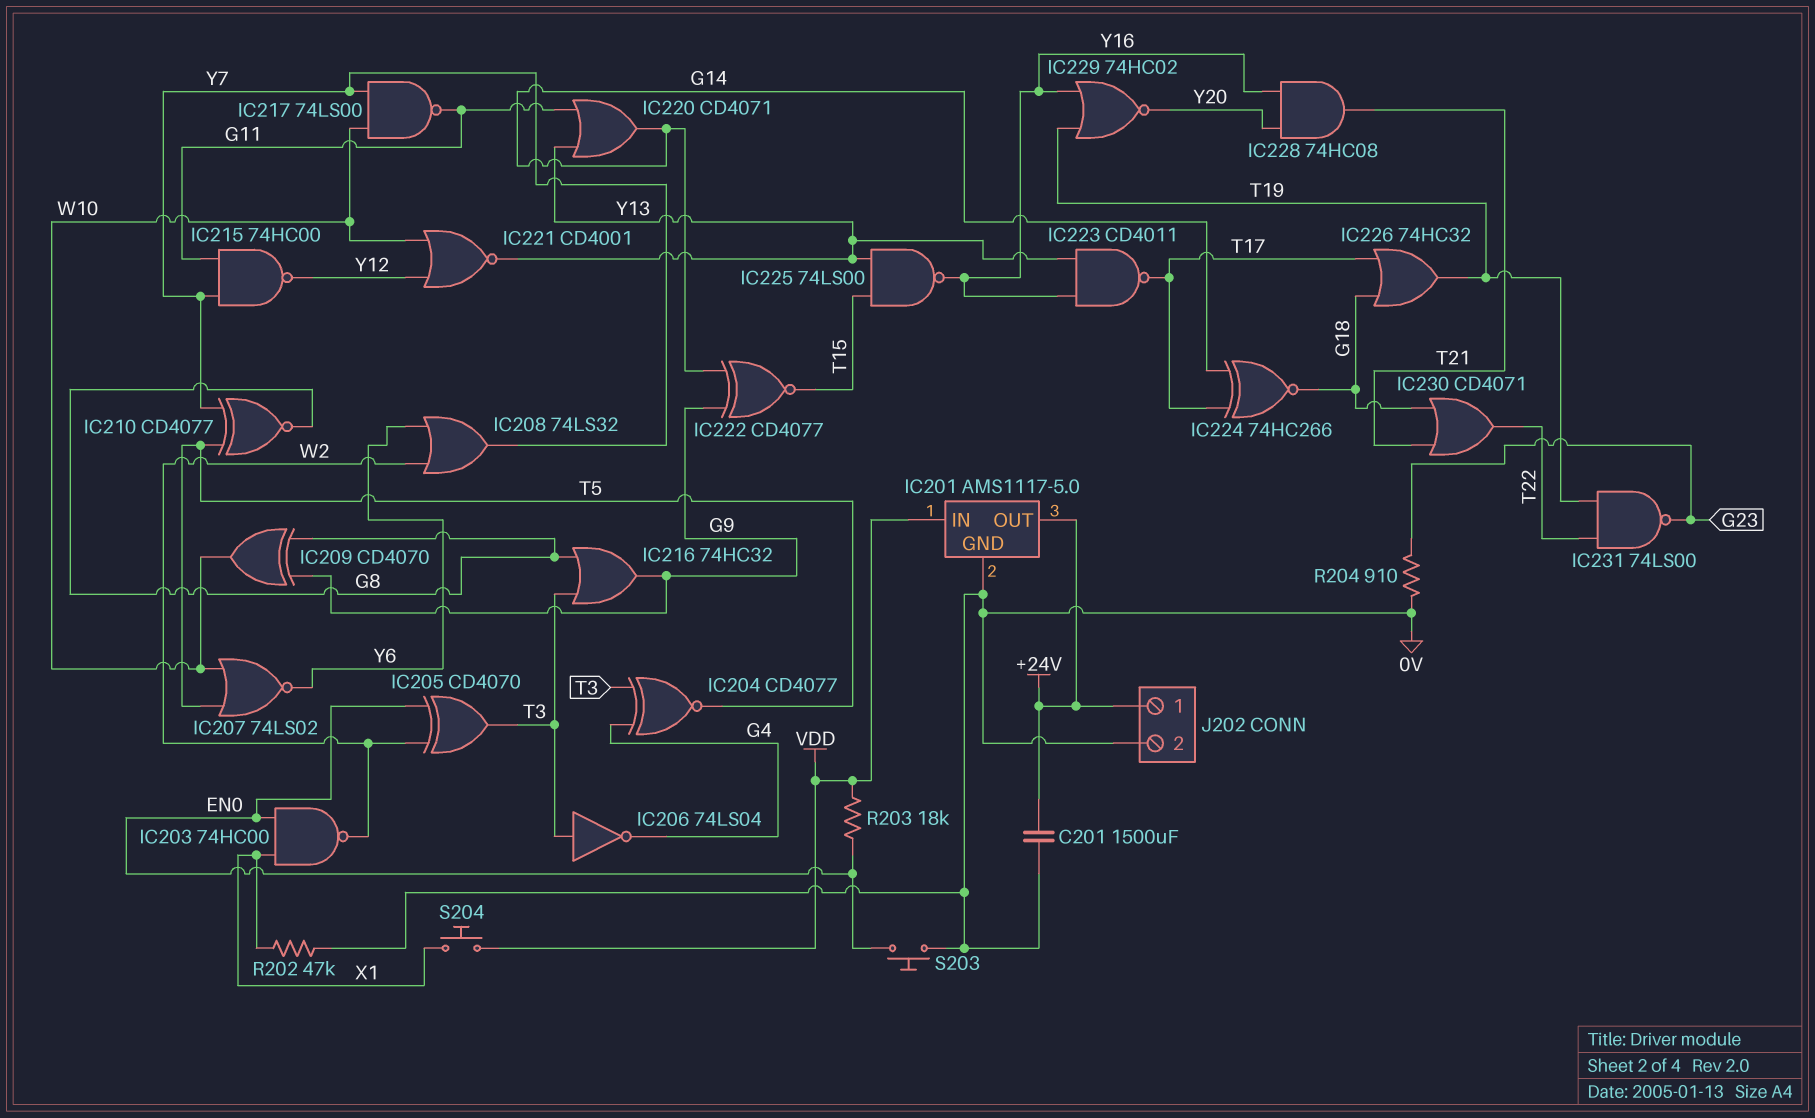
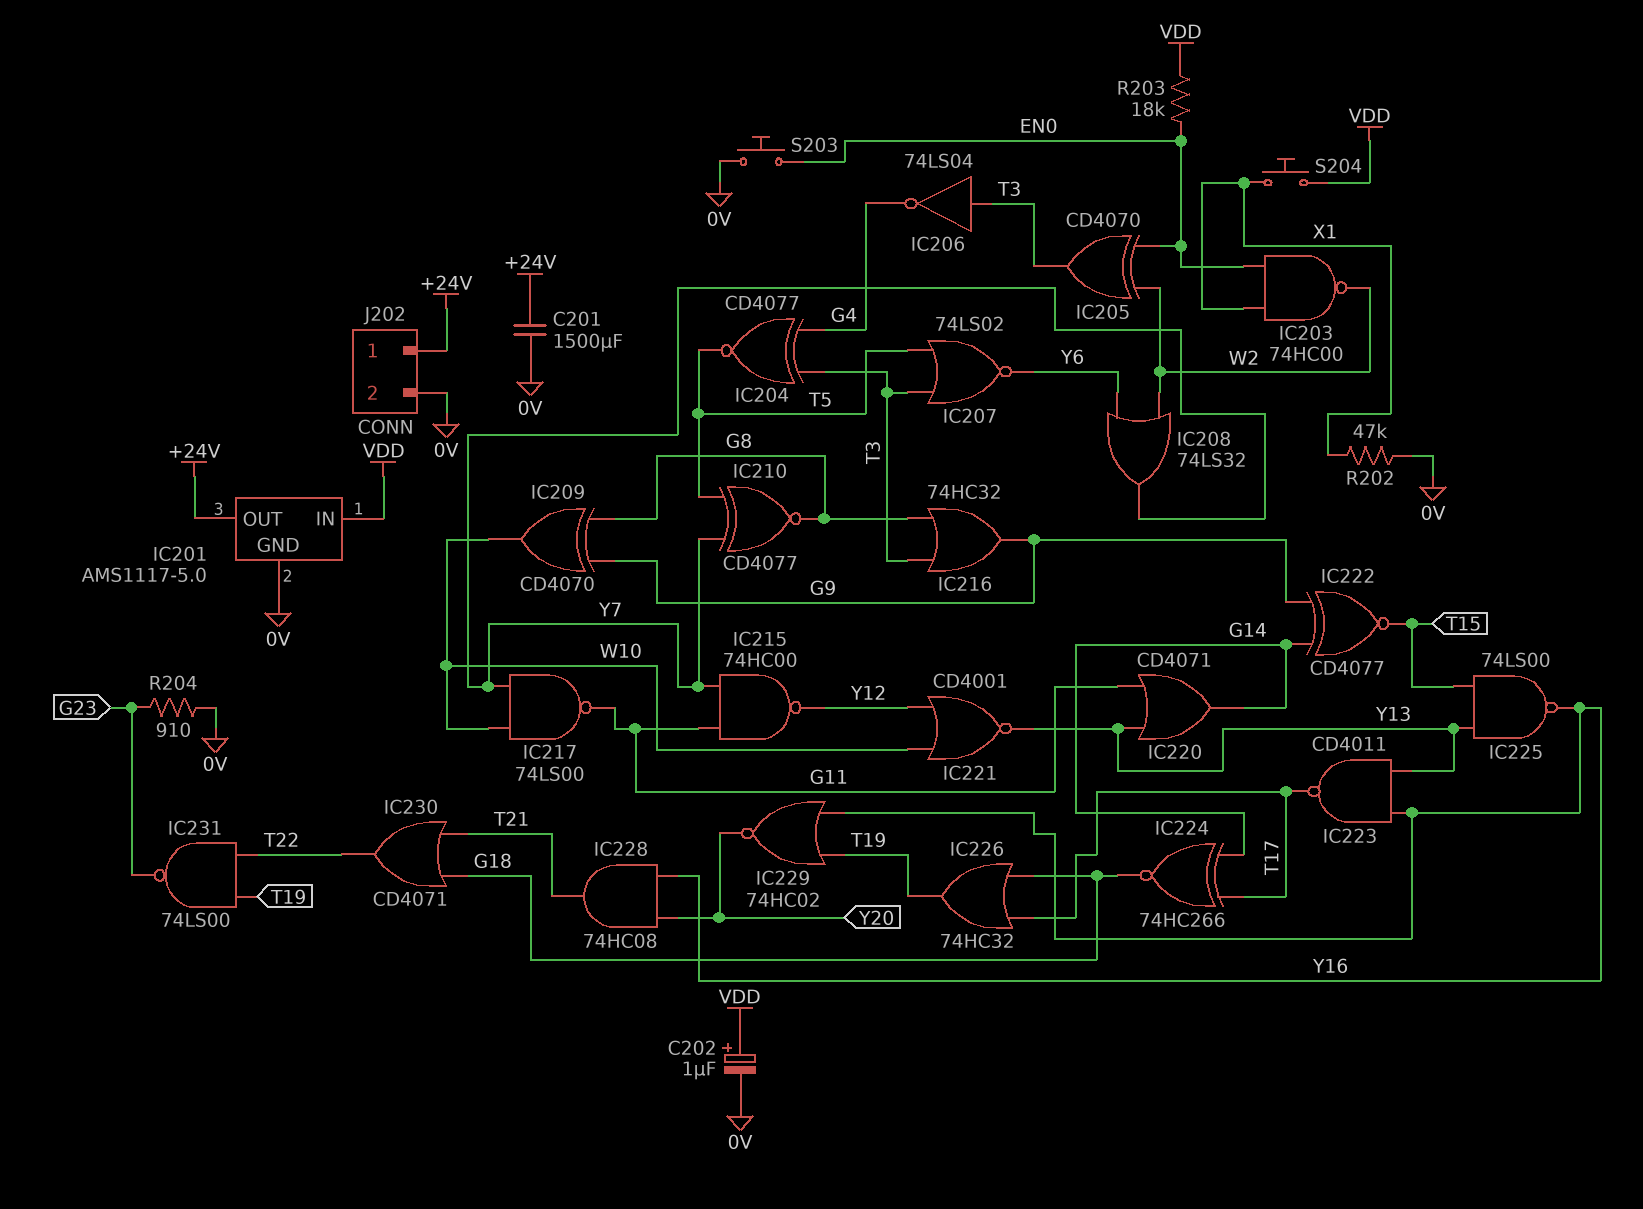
C202: none -> 1uF (plus VDD, minus 0V)
IC207: NOR 74LS02 (in T5, in W10, out Y6) -> NOR 74LS02 (in T3, in T5, out Y6)

